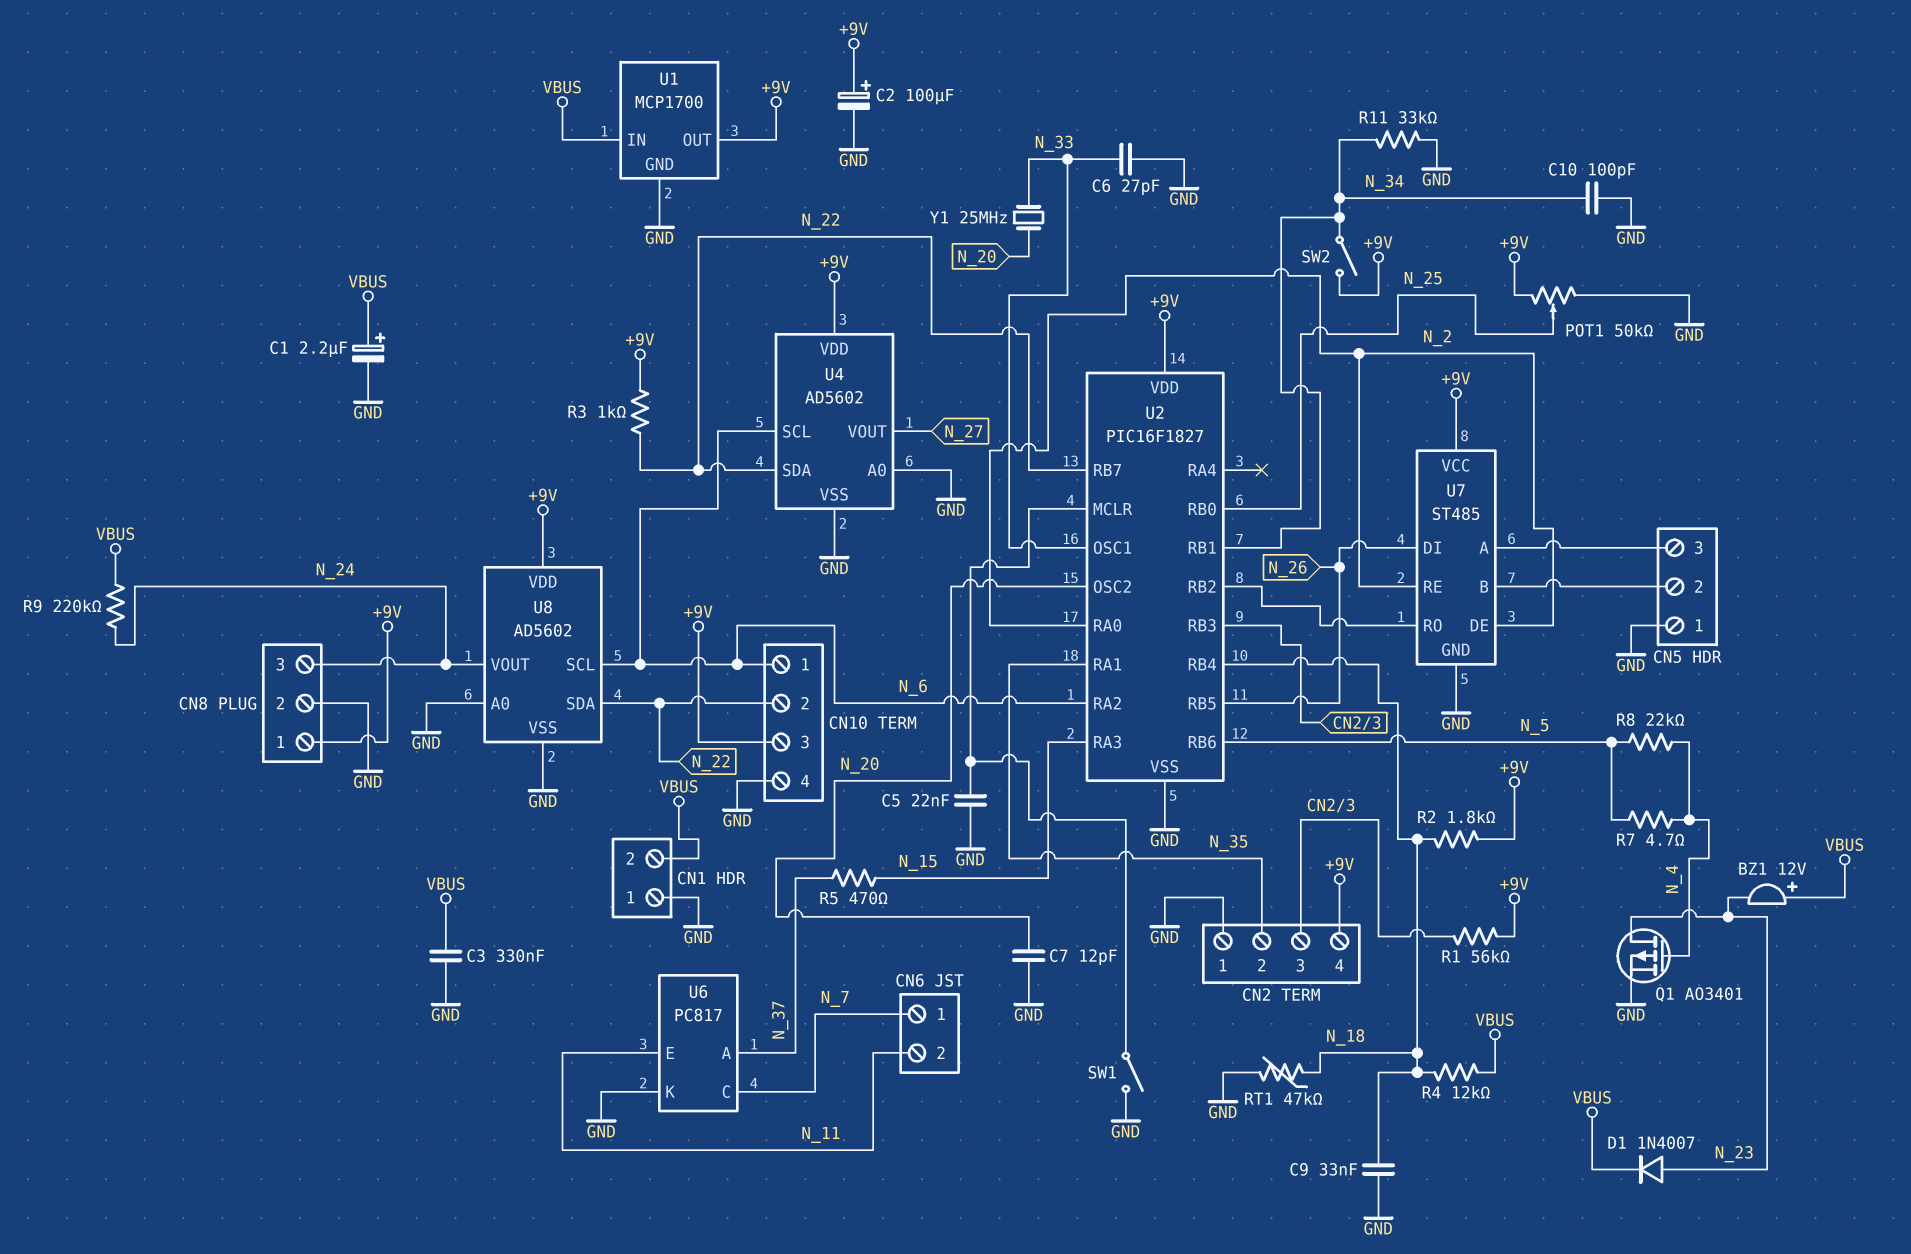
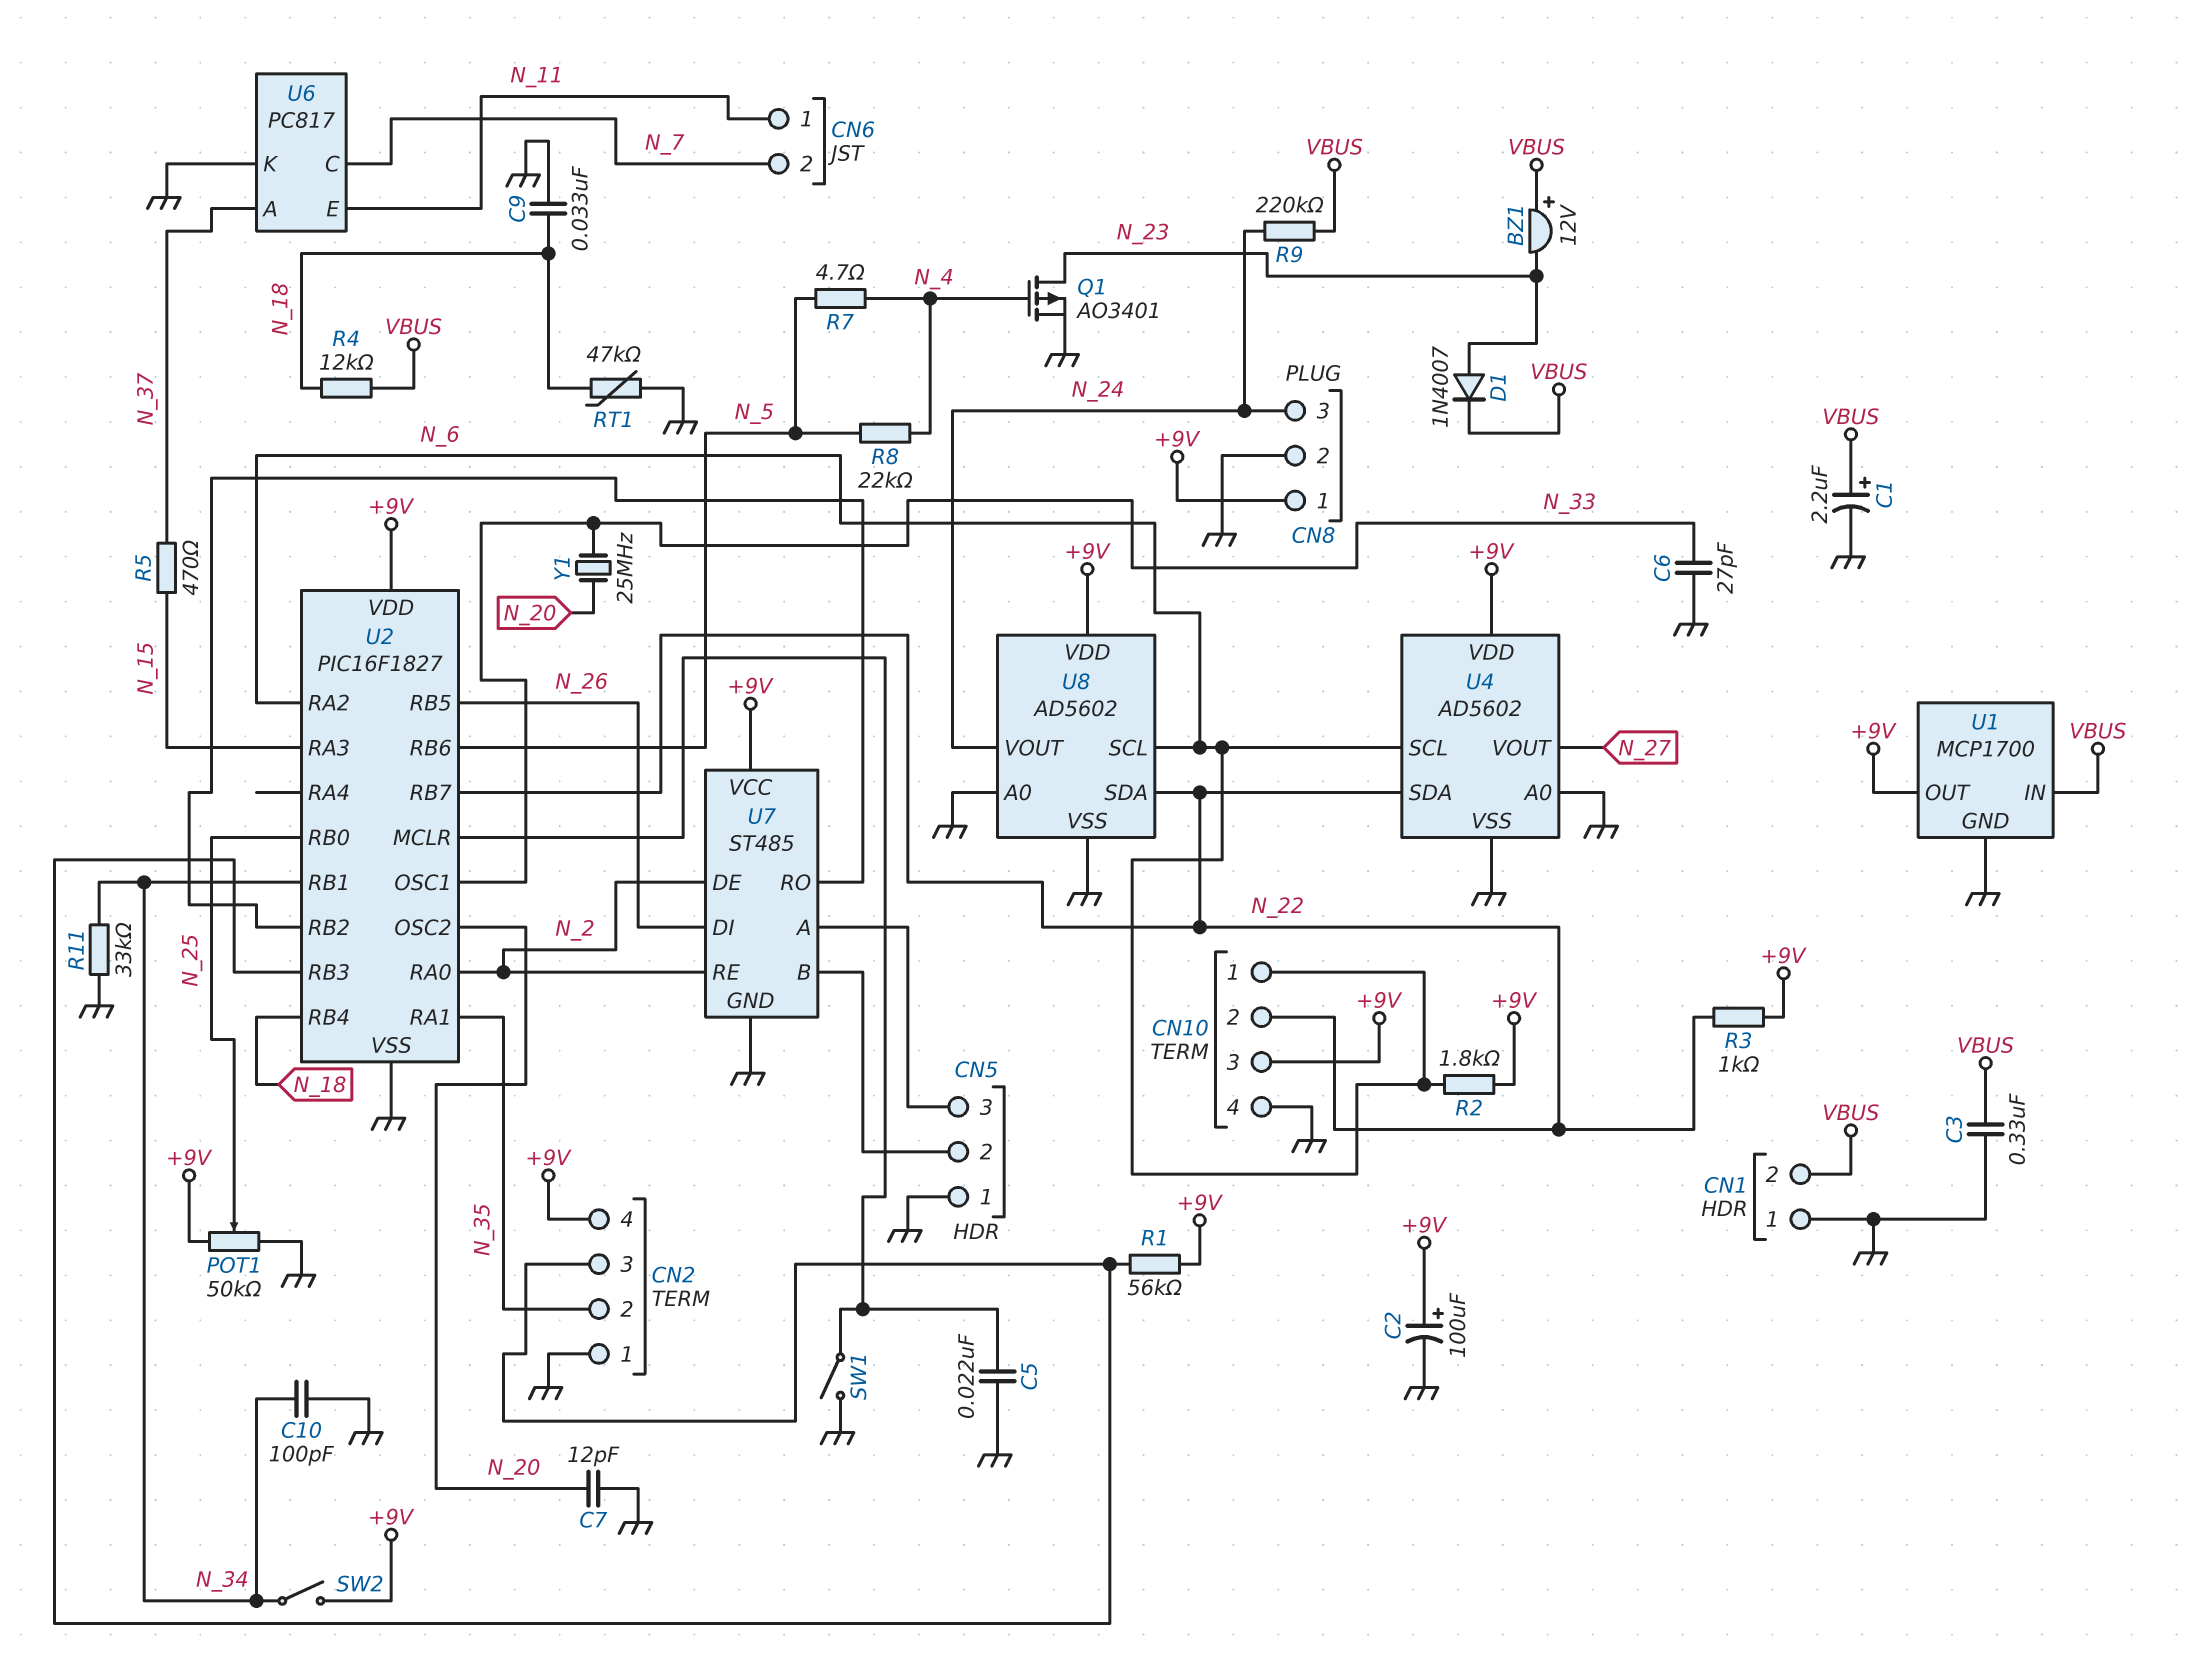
CN6 pin 1: N_7 -> N_11
CN6 pin 2: N_11 -> N_7
R2: 1.8k (+9V, N_18) -> 1.8k (+9V, N_6)

